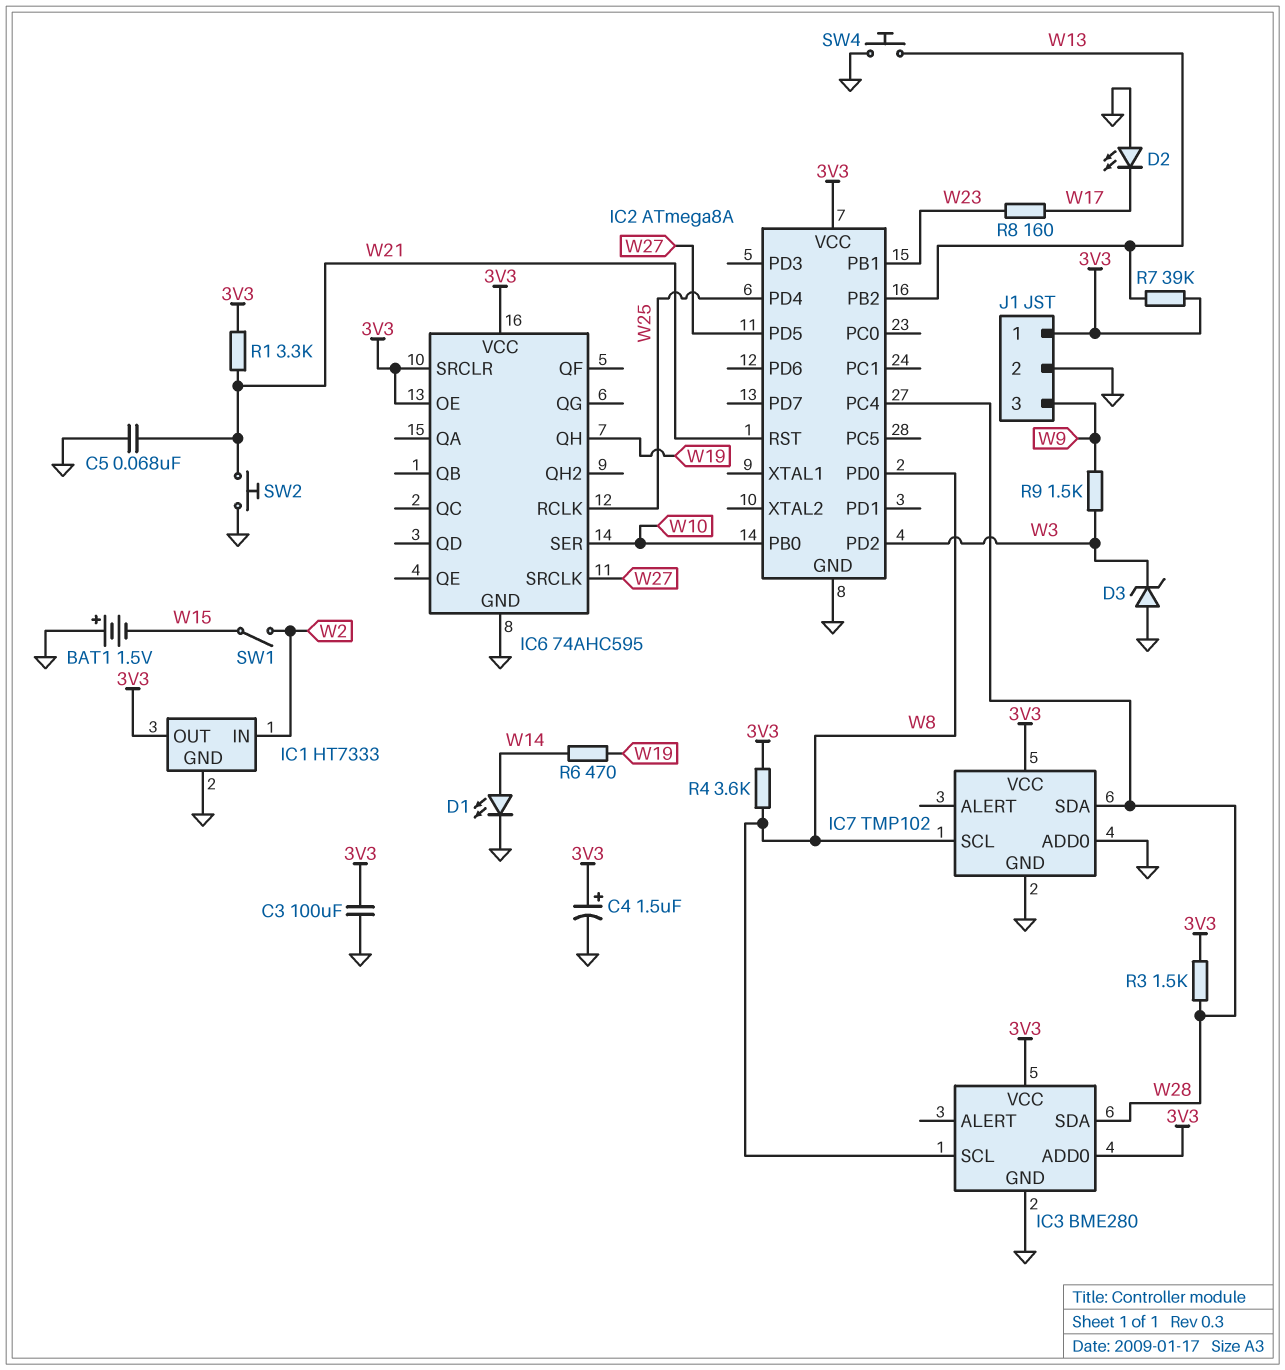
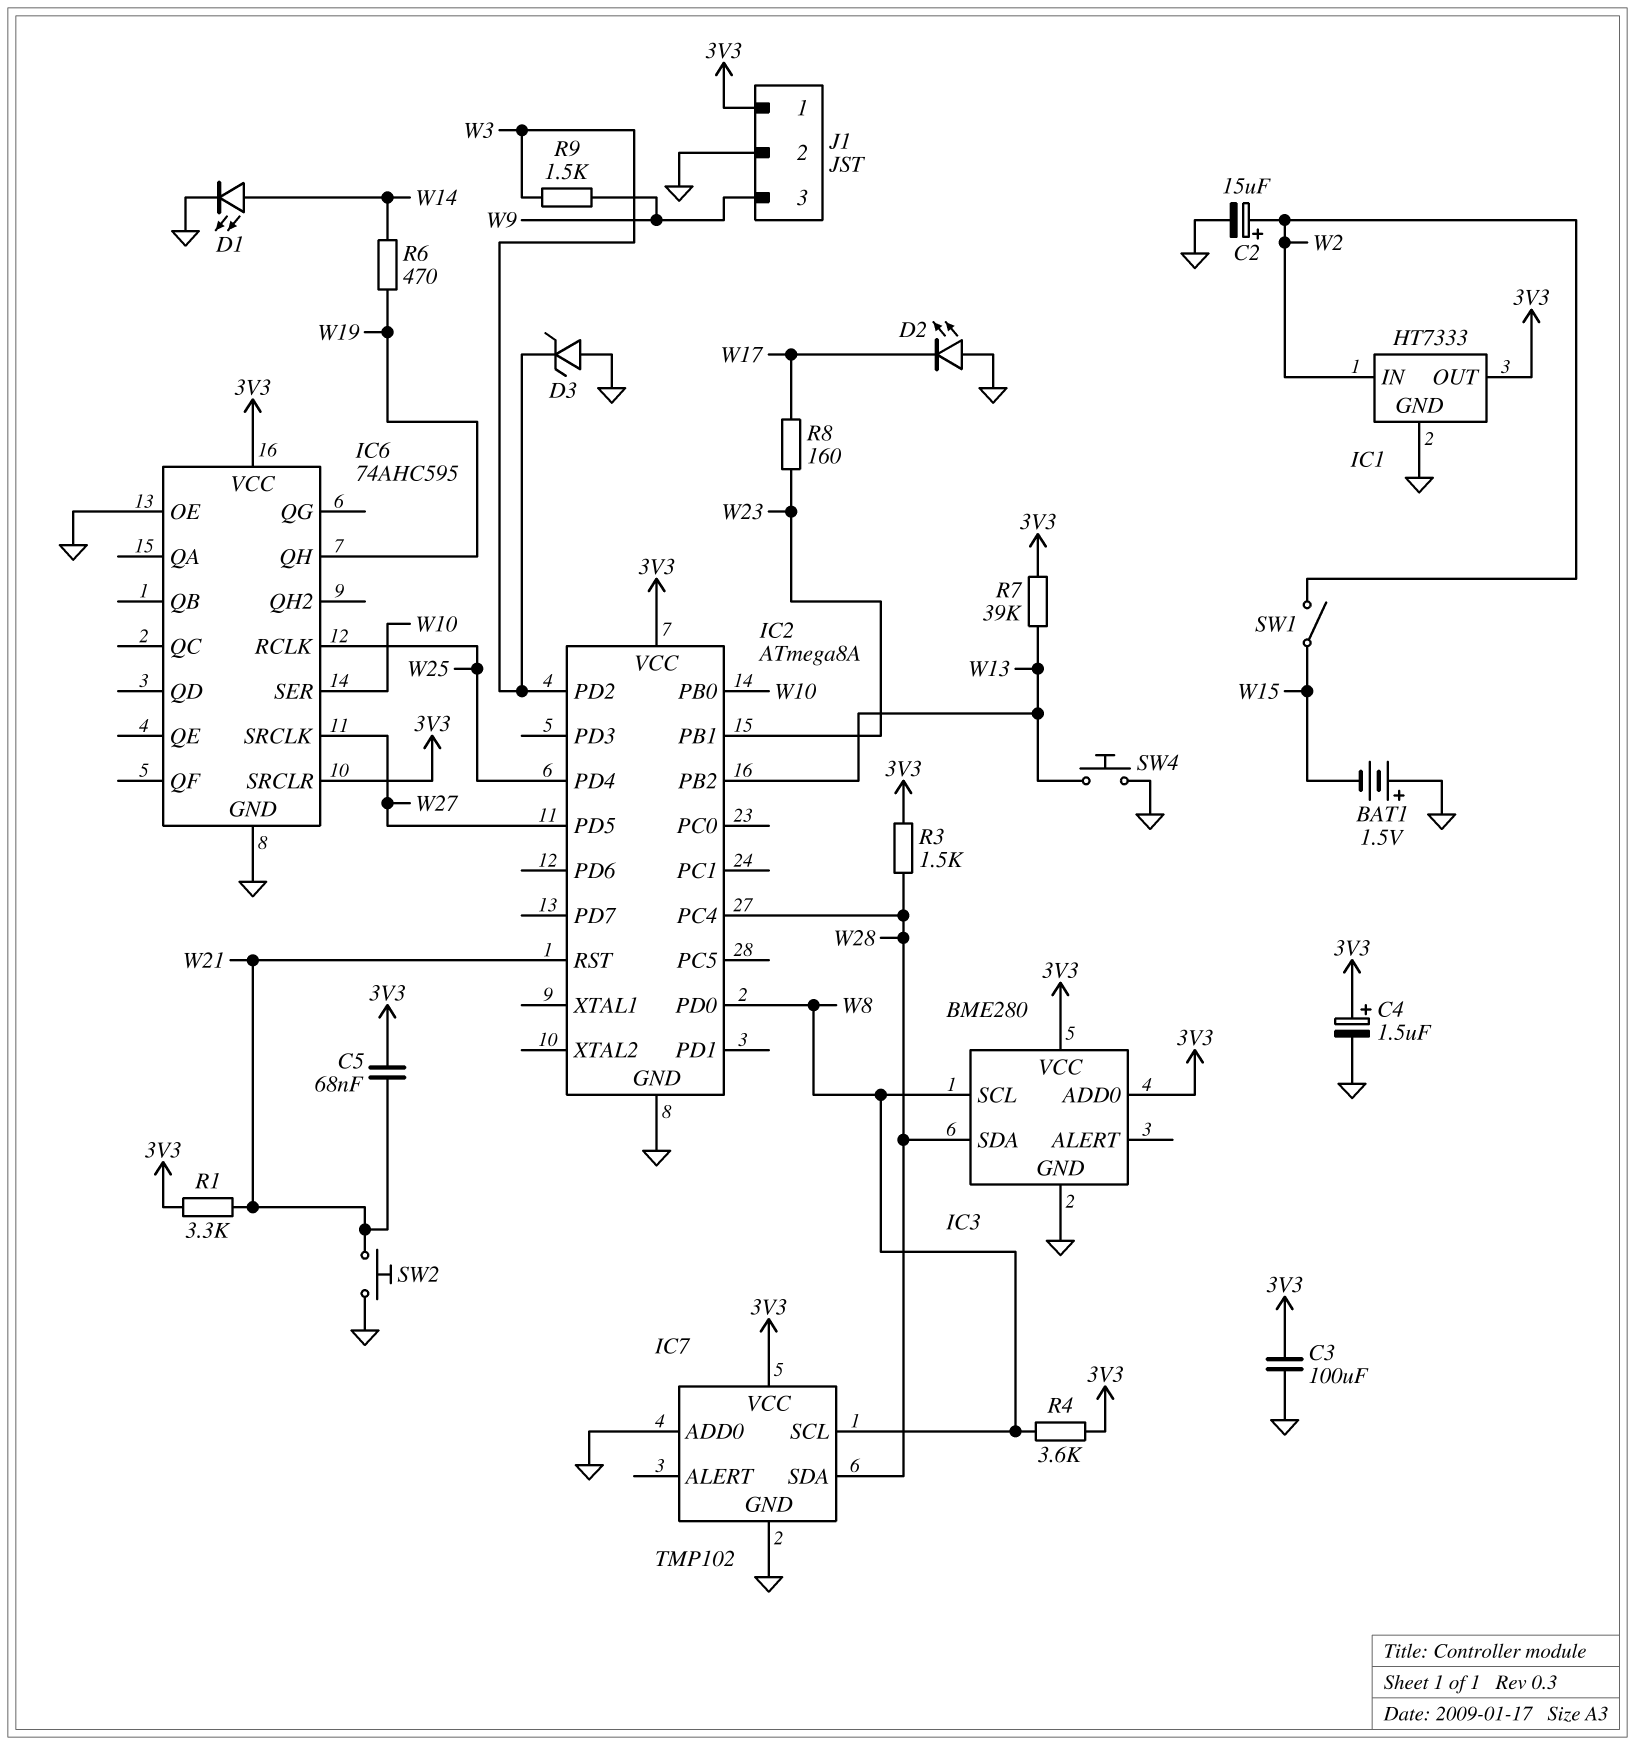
C2: none -> 15uF (plus W2, minus GND)
C5: 68nF (GND, W21) -> 68nF (3V3, W21)
IC6 pin OE: 3V3 -> GND

